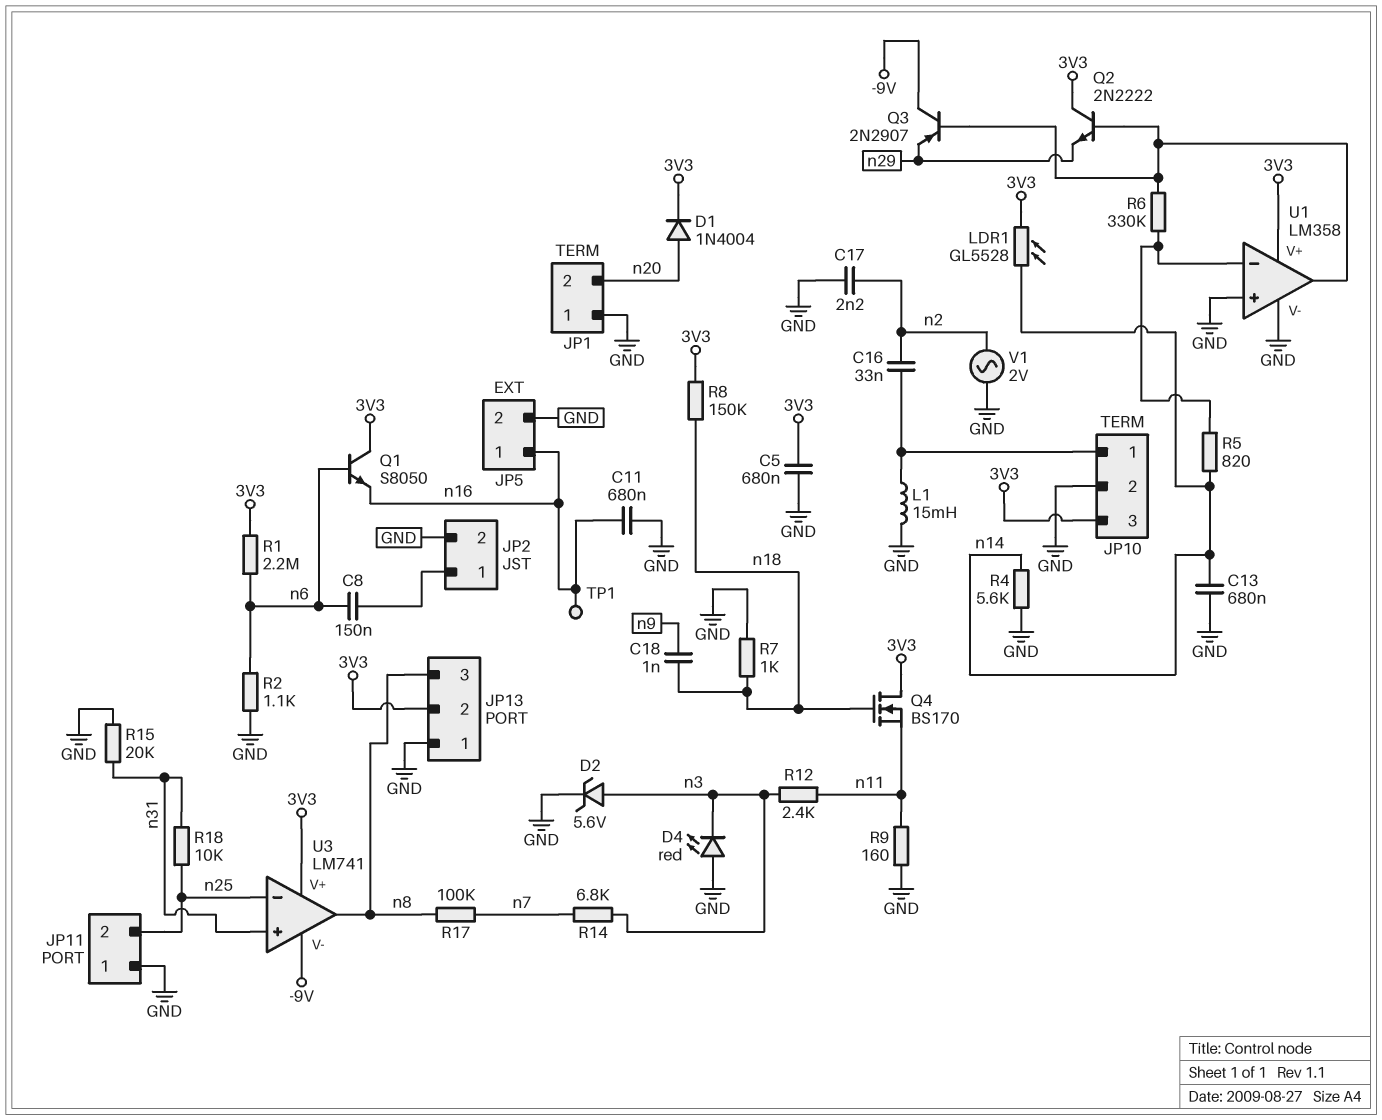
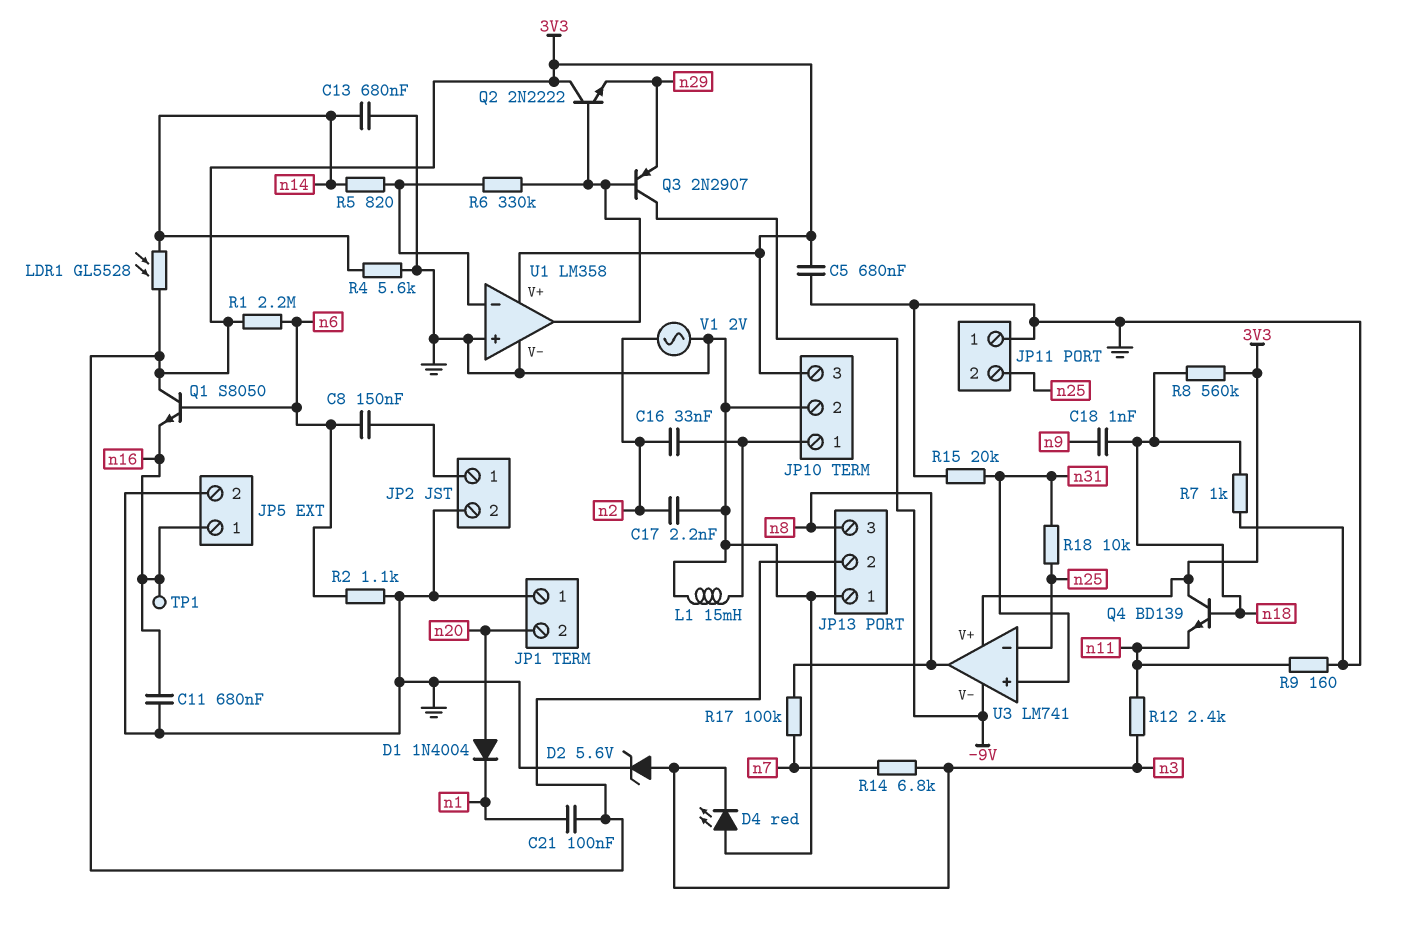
C21: none -> 100nF (3V3, n1)
D1: diode 1N4004 (A n20, K 3V3) -> diode 1N4004 (A n20, K n1)
Q4: NMOS BS170 (G n18, D 3V3, S n11) -> NPN BD139 (B n18, C 3V3, E n11)
R8: 150k (3V3, n18) -> 560k (3V3, n18)

